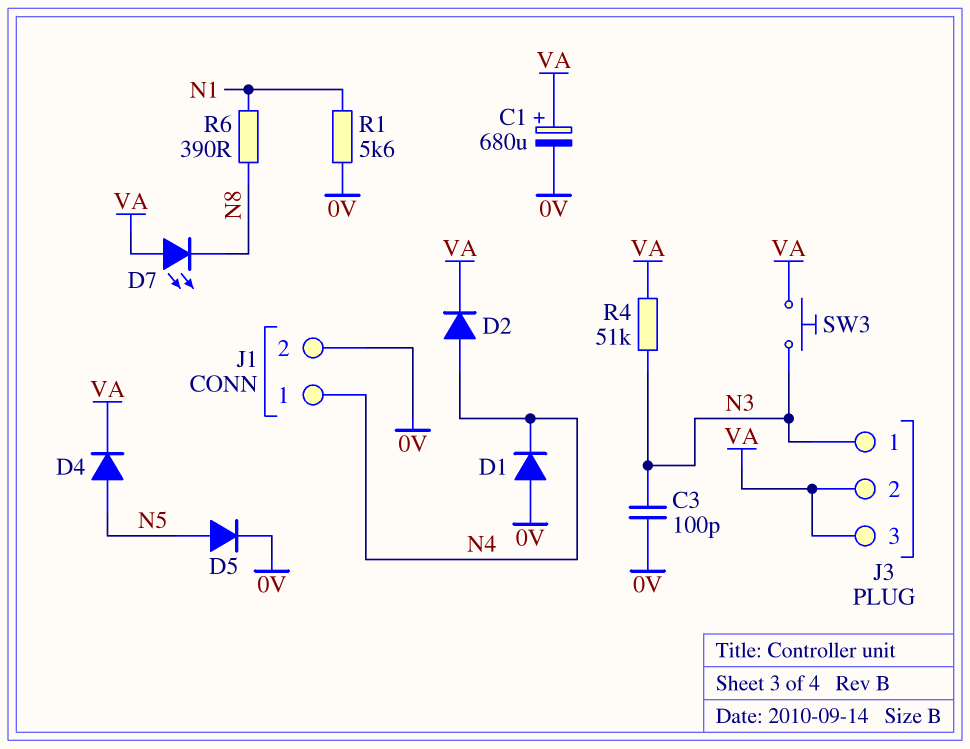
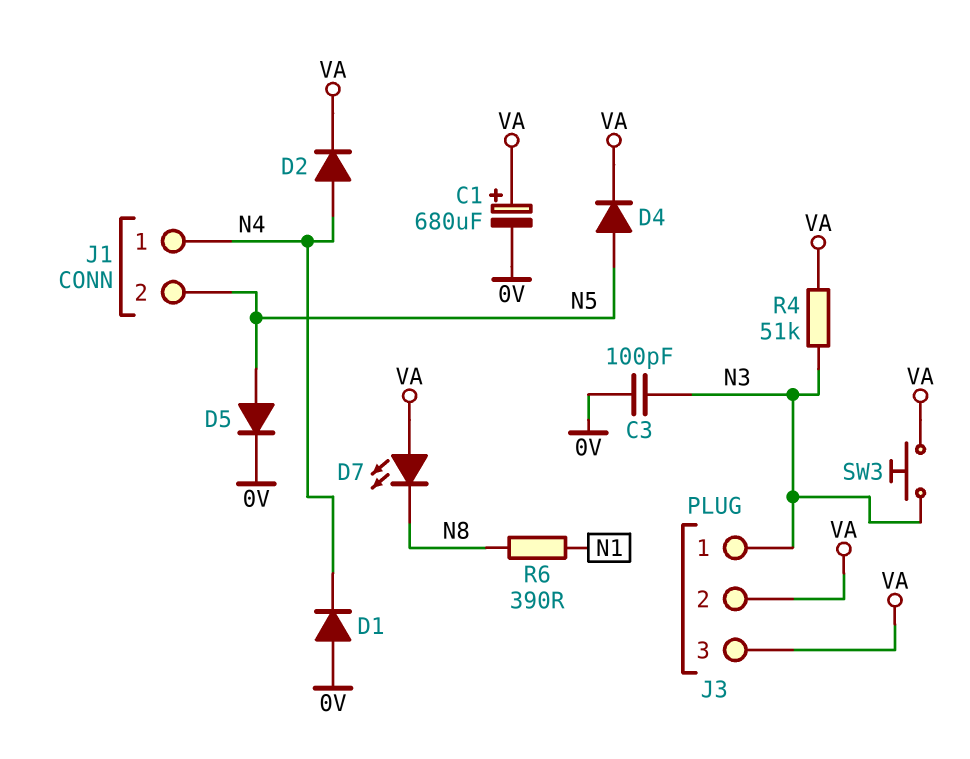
J1 pin 2: 0V -> N5
R1: 5.6k (0V, N1) -> none

